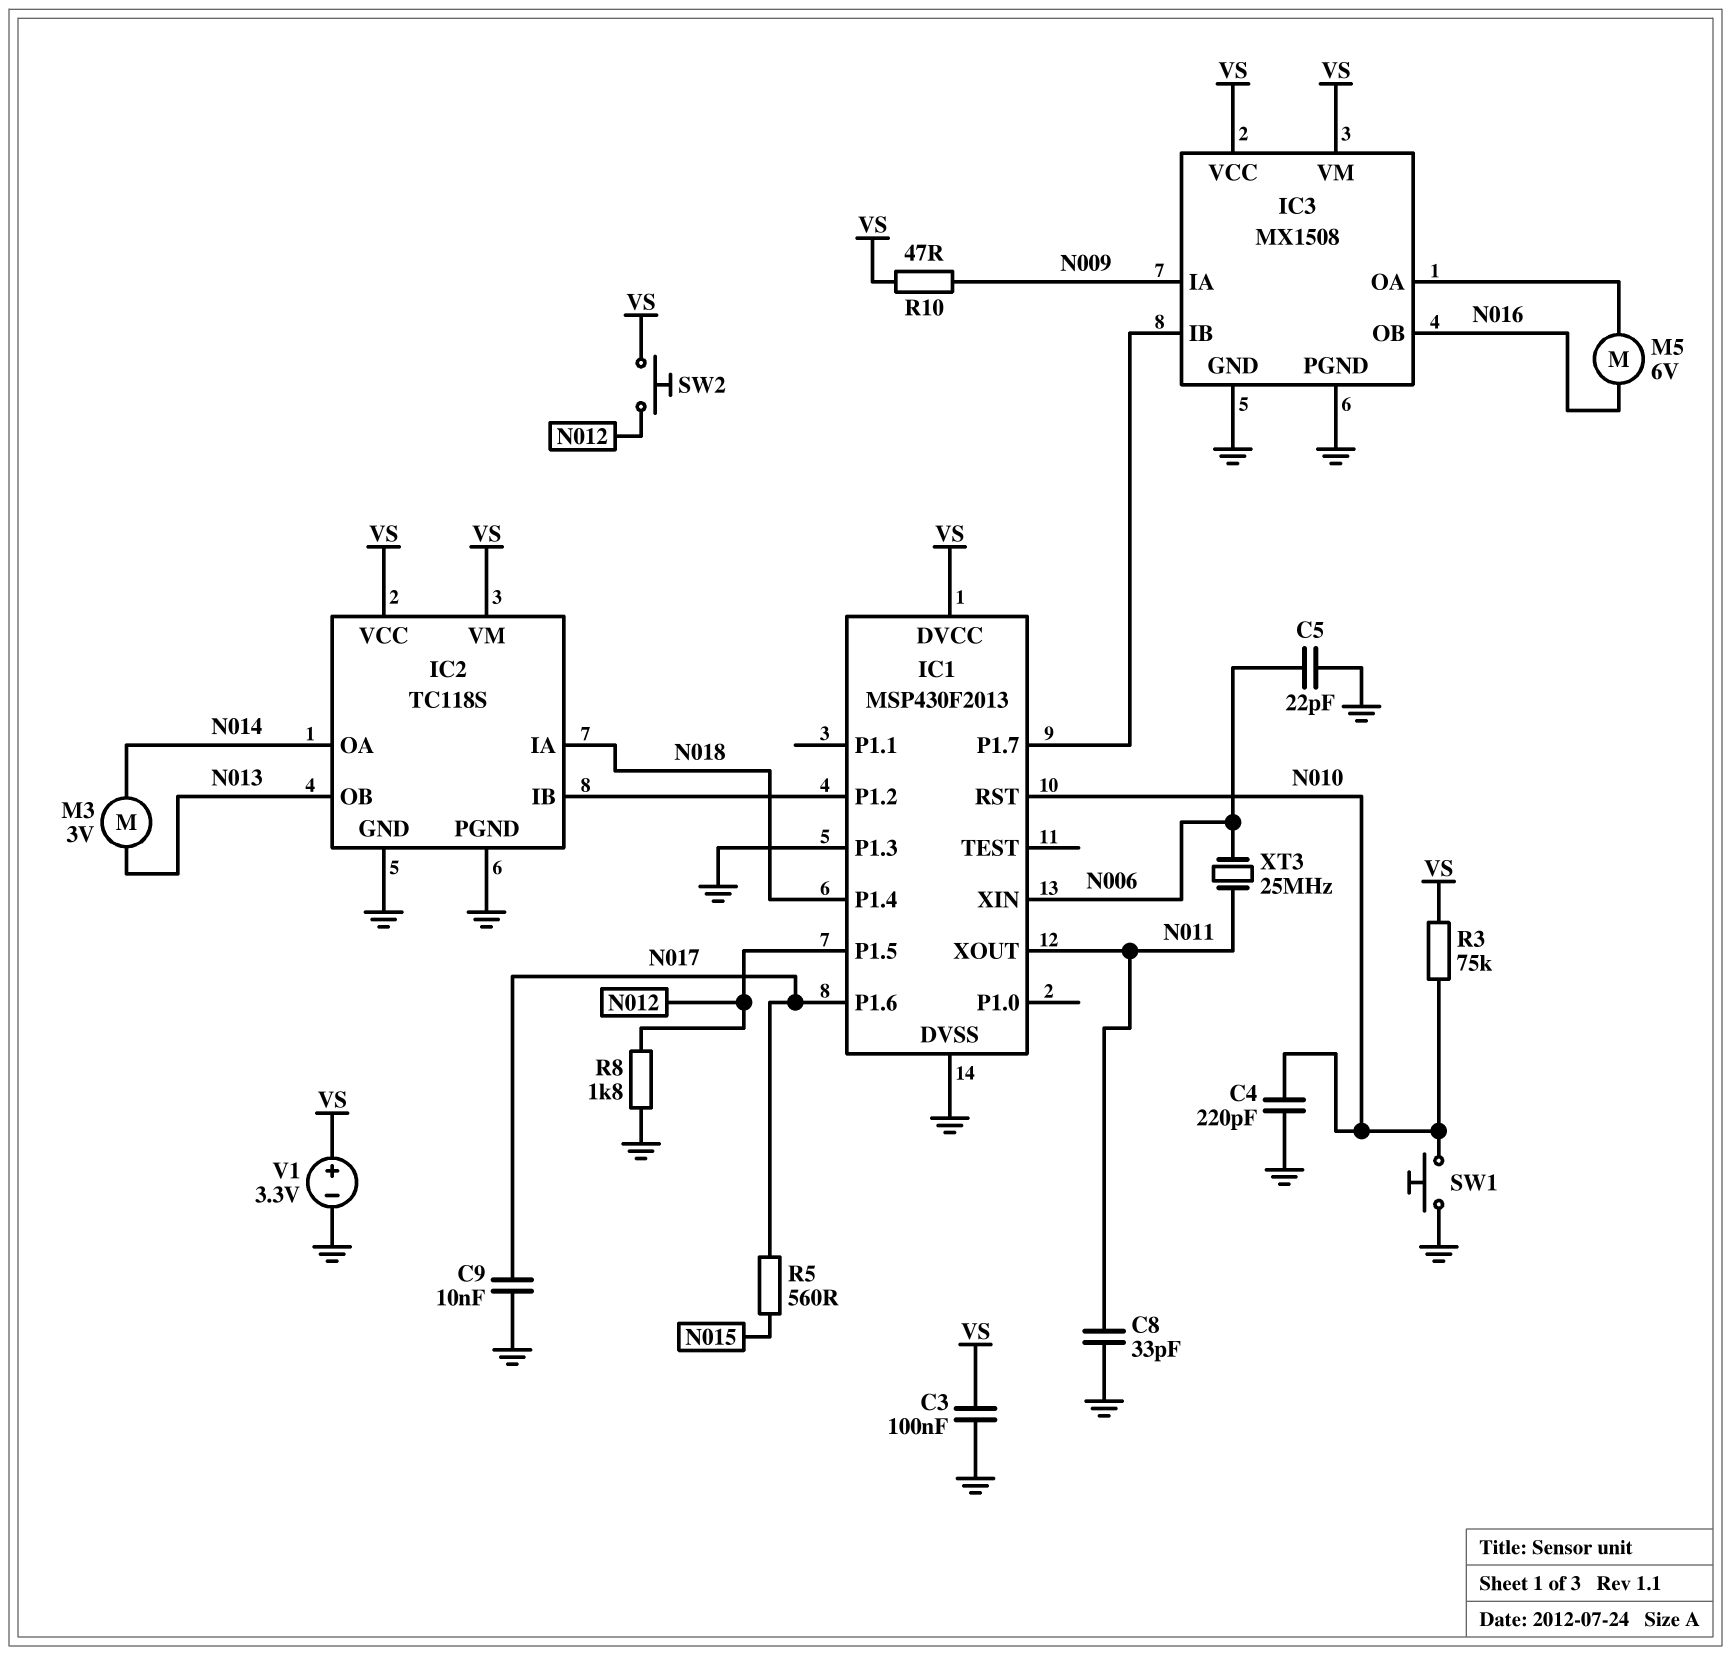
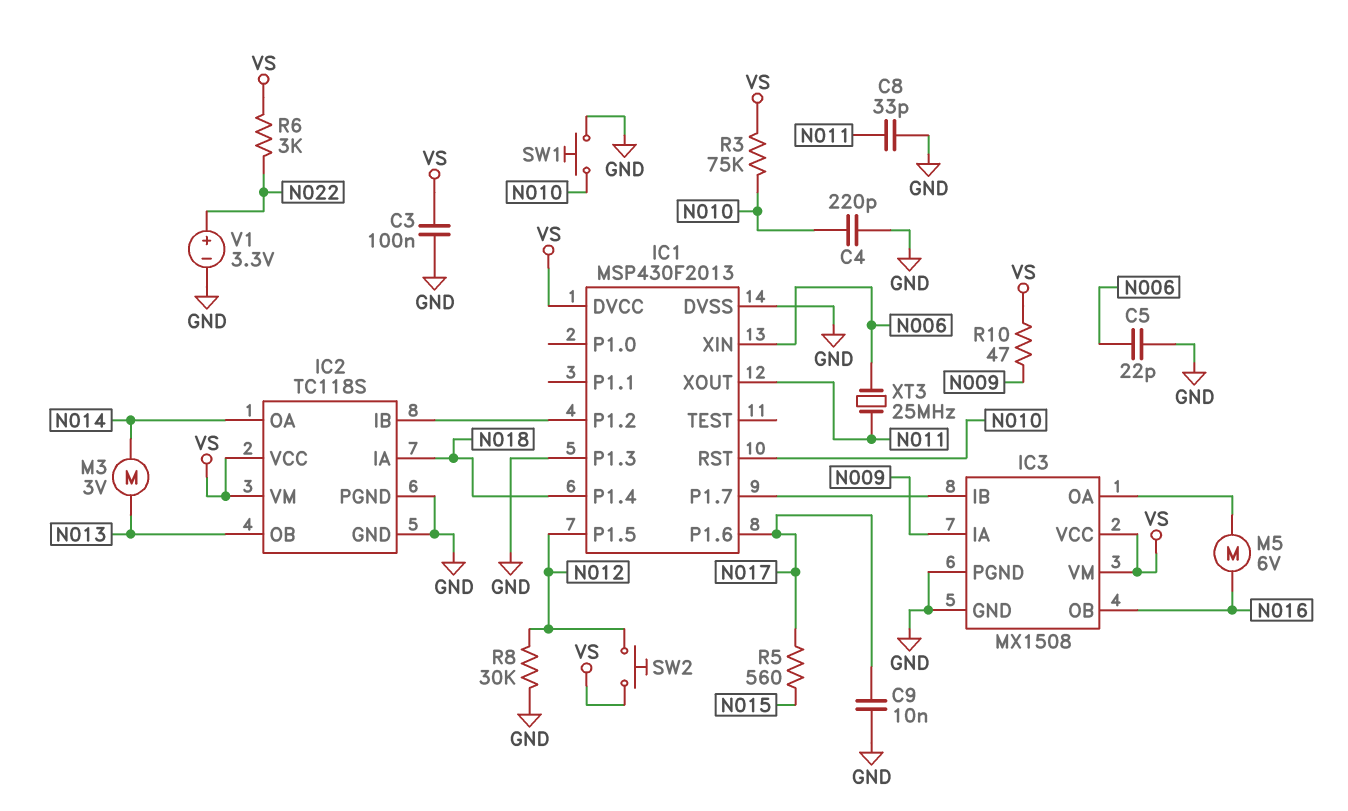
R6: none -> 3k (N022, VS)
R8: 1.8k (GND, N012) -> 30k (GND, N012)
V1: 3.3V (plus VS, minus GND) -> 3.3V (plus N022, minus GND)

